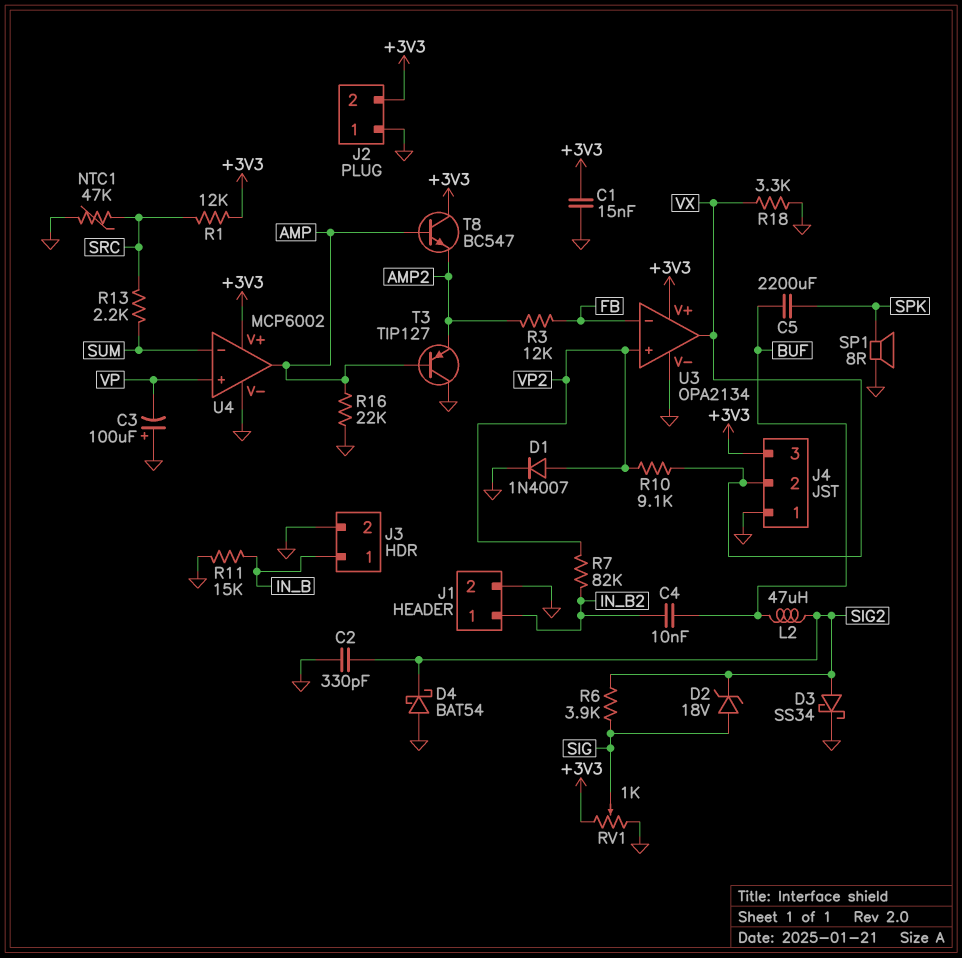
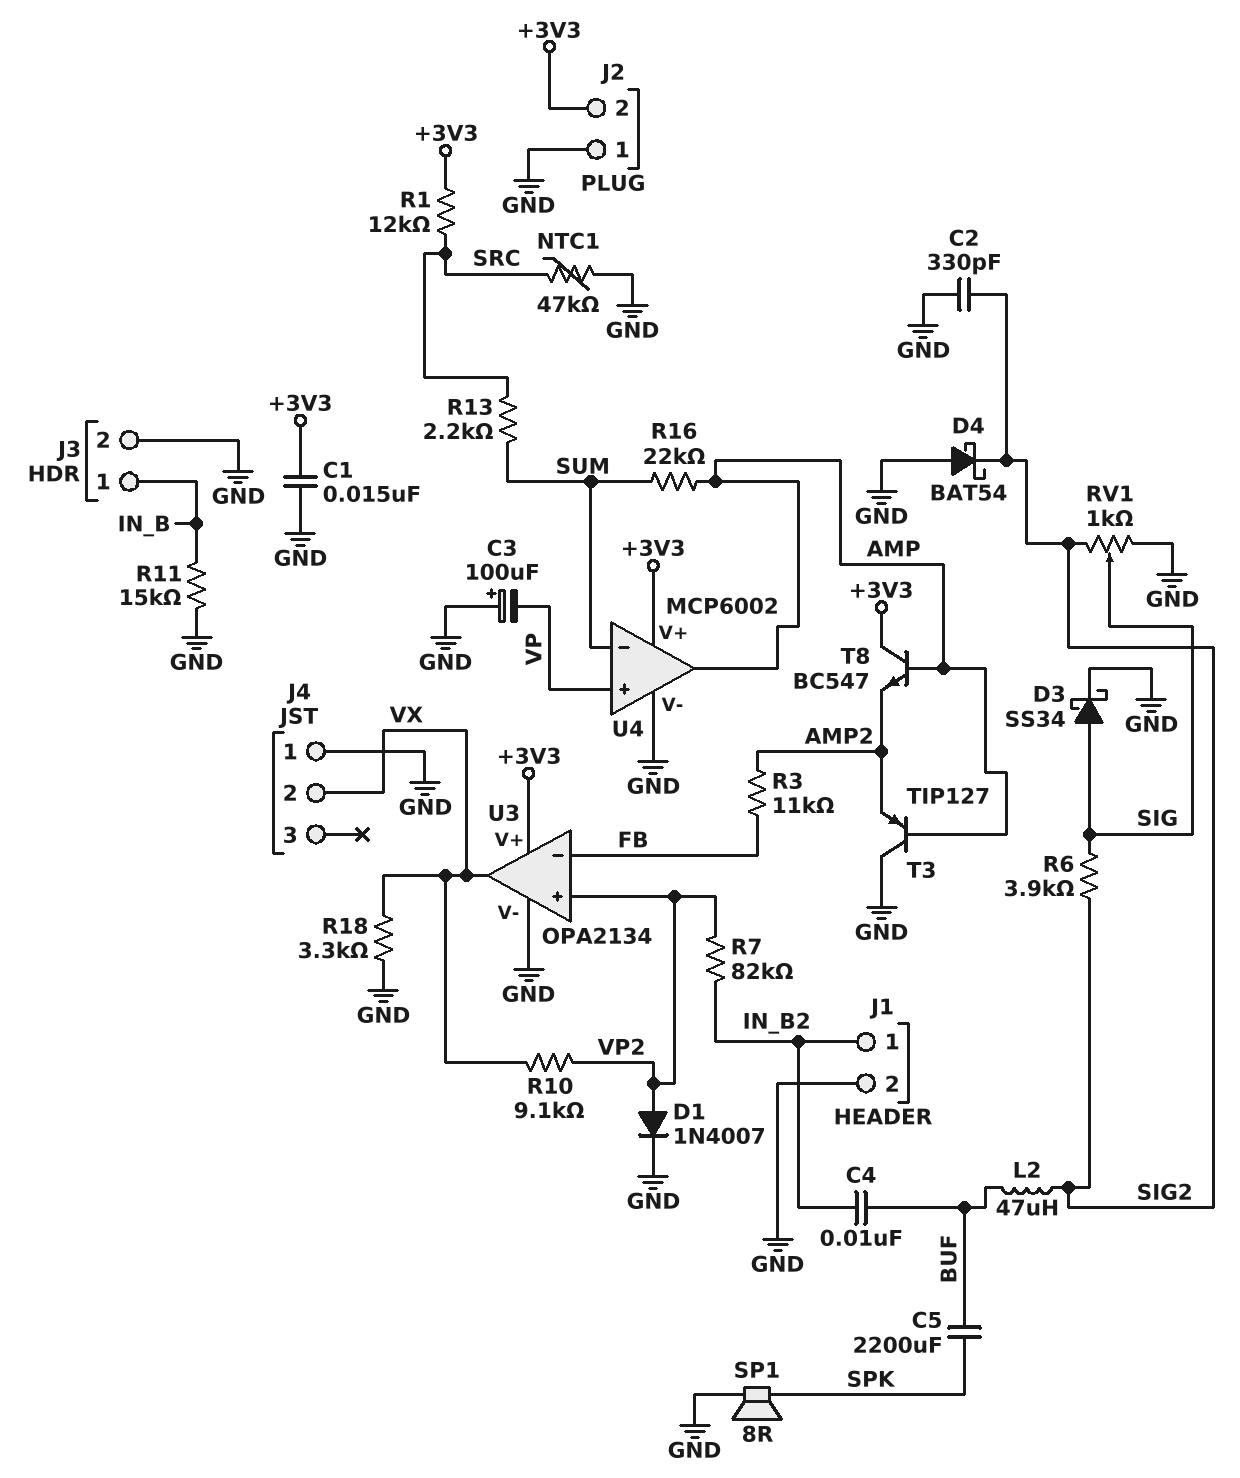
D2: zener 18V (A SIG, K SIG2) -> none
D3: schottky SS34 (A SIG2, K GND) -> schottky SS34 (A SIG, K GND)
J4 pin 3: +3V3 -> none
R3: 12k (AMP2, FB) -> 11k (AMP2, FB)
R16: 22k (AMP, GND) -> 22k (AMP, SUM)
RV1: 1k (+3V3, GND, wiper SIG) -> 1k (GND, SIG2, wiper SIG)

